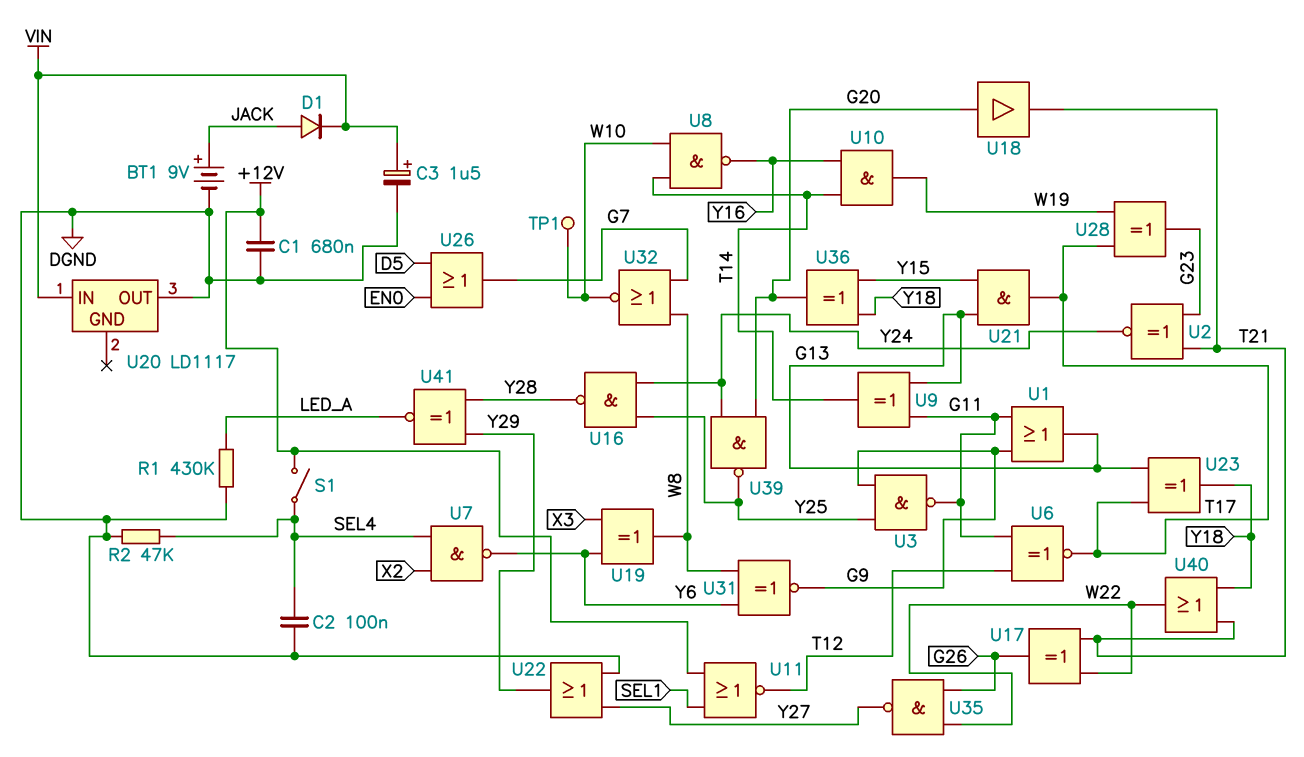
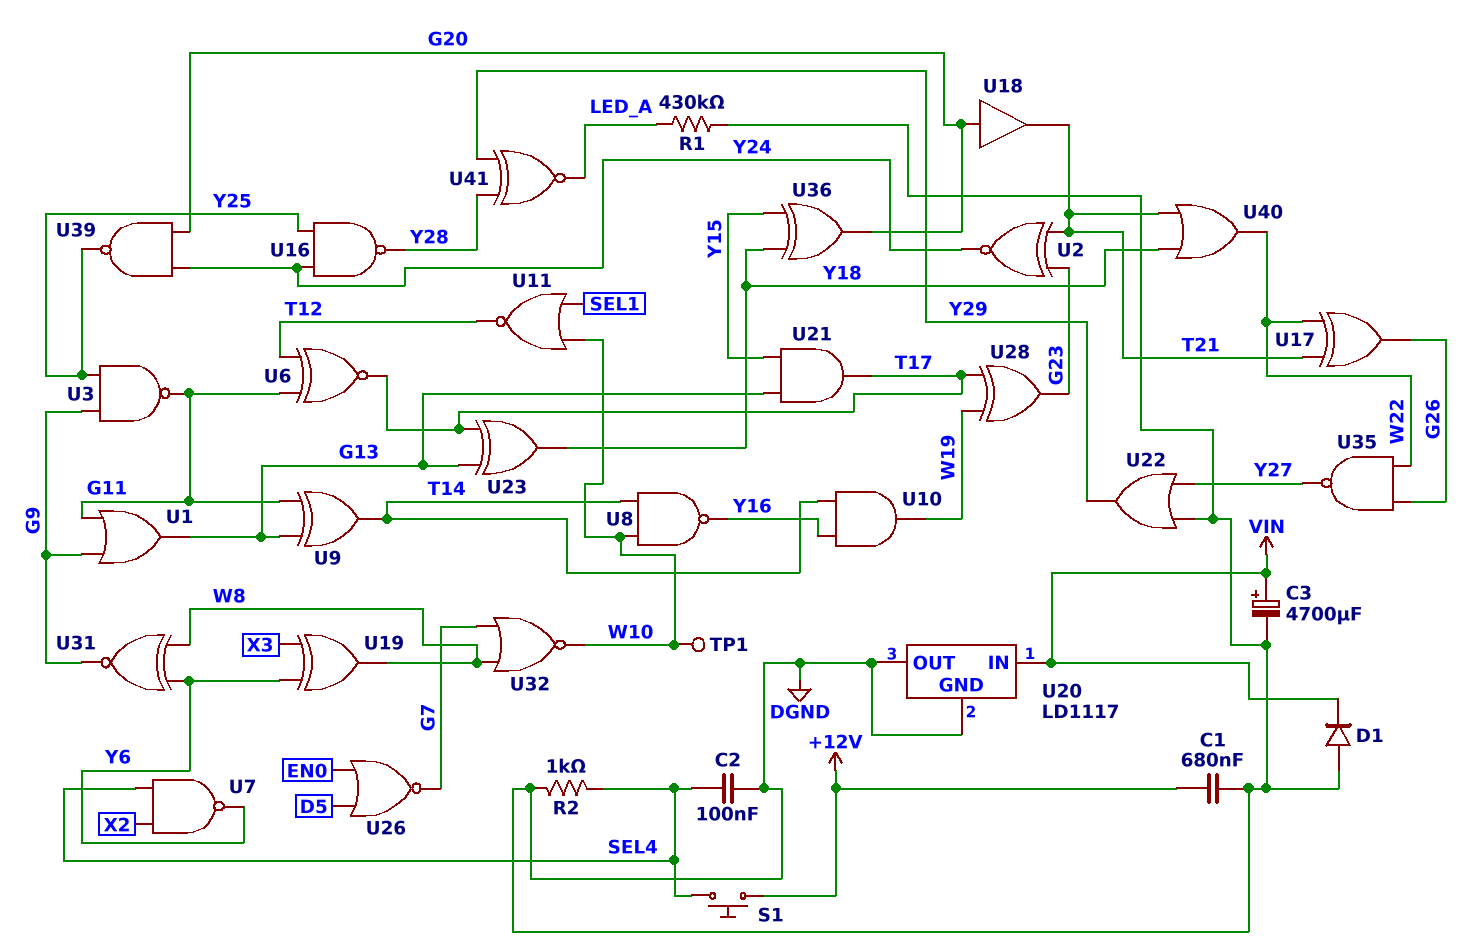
BT1: 9V (plus JACK, minus DGND) -> none
C3: 1.5uF (plus VIN, minus DGND) -> 4700uF (plus VIN, minus DGND)
D1: diode (A JACK, K VIN) -> diode (A DGND, K VIN)
R2: 47k (DGND, SEL4) -> 1k (DGND, SEL4)
S1: switch (+12V, SEL4) -> button (+12V, SEL4)
U11: NOR (in +12V, in SEL1, out T12) -> NOR (in SEL1, in W10, out T12)
U20 pin GND: none -> DGND
U26: OR (in D5, in EN0, out G7) -> NOR (in D5, in EN0, out G7)

